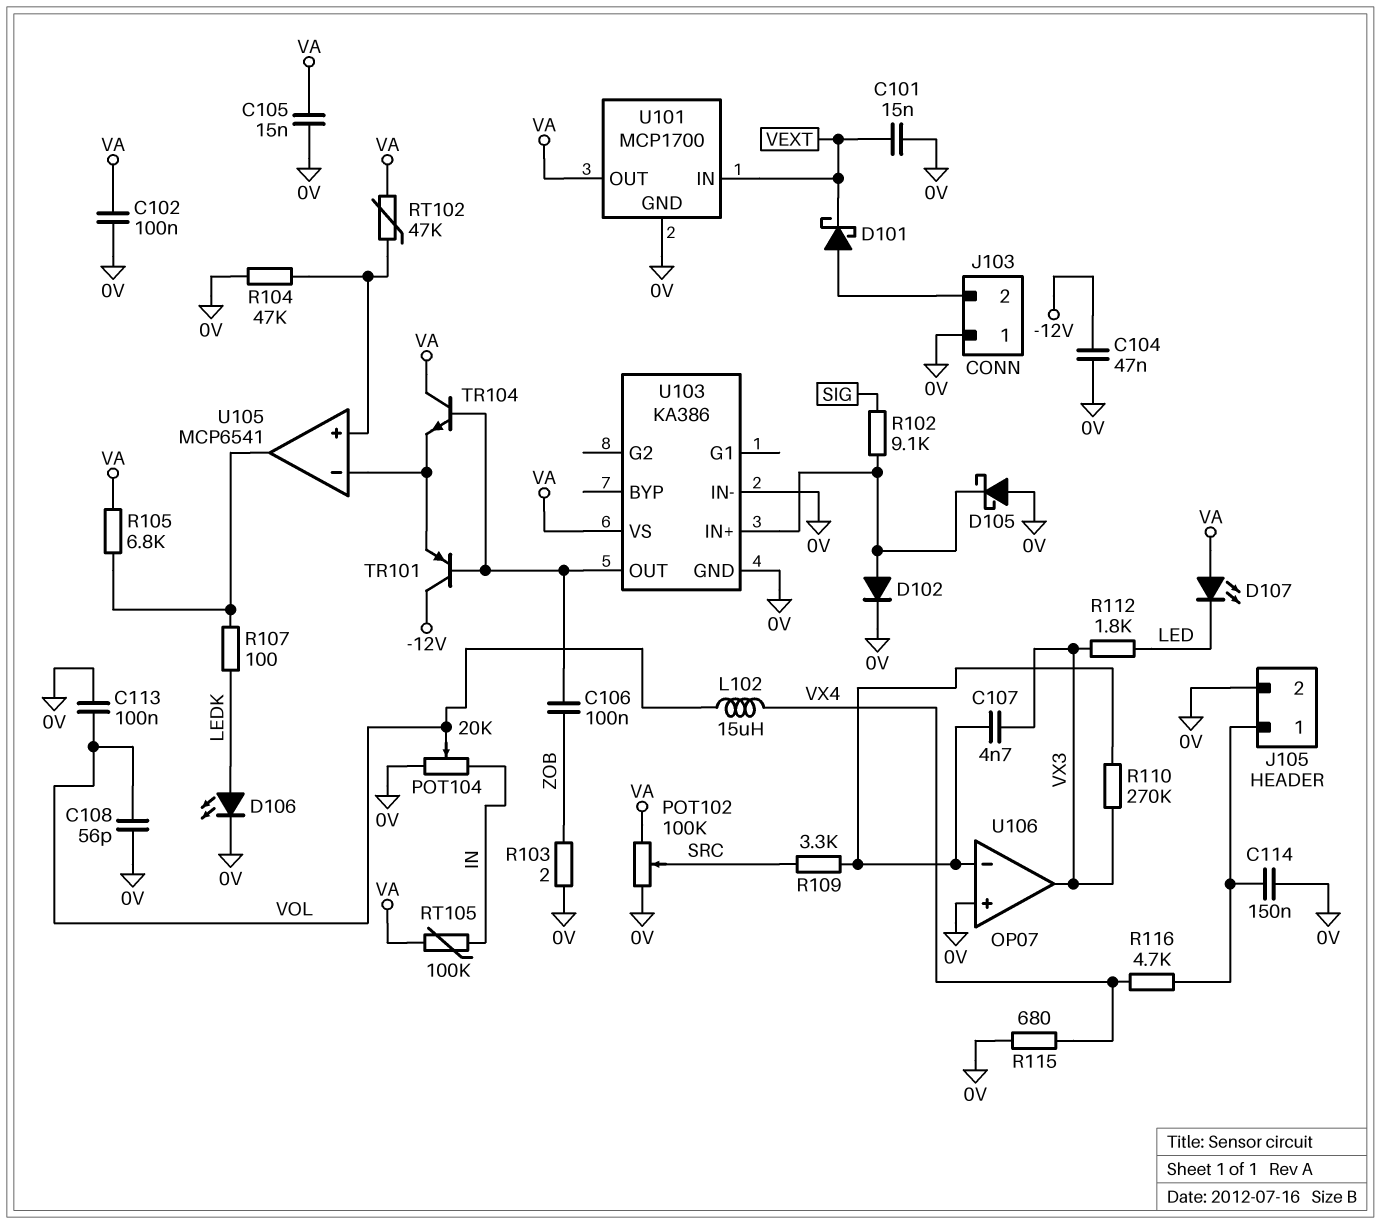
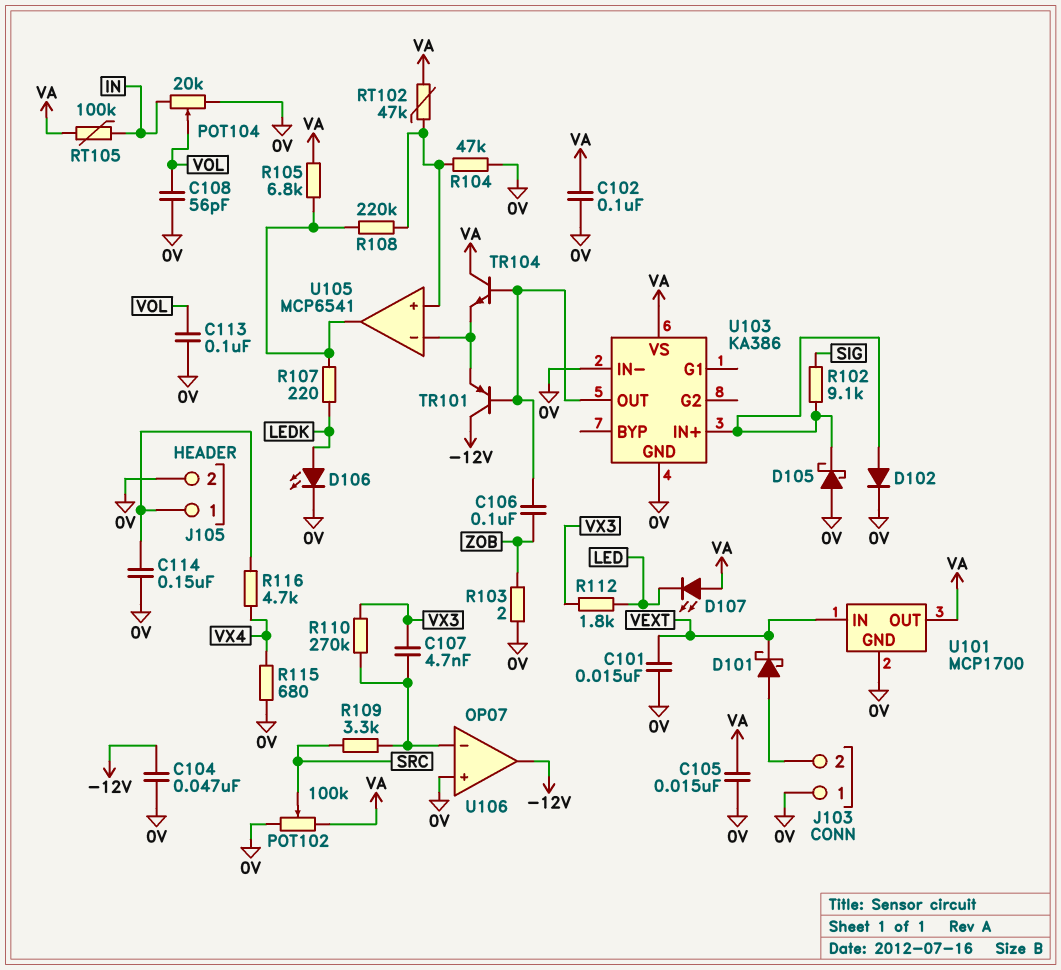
L102: 15uH (VOL, VX4) -> none
R107: 100 (LEDK, U105/out) -> 220 (LEDK, U105/out)
R108: none -> 220k (U105/in+, U105/out)
U106 pin out: VX3 -> -12V

